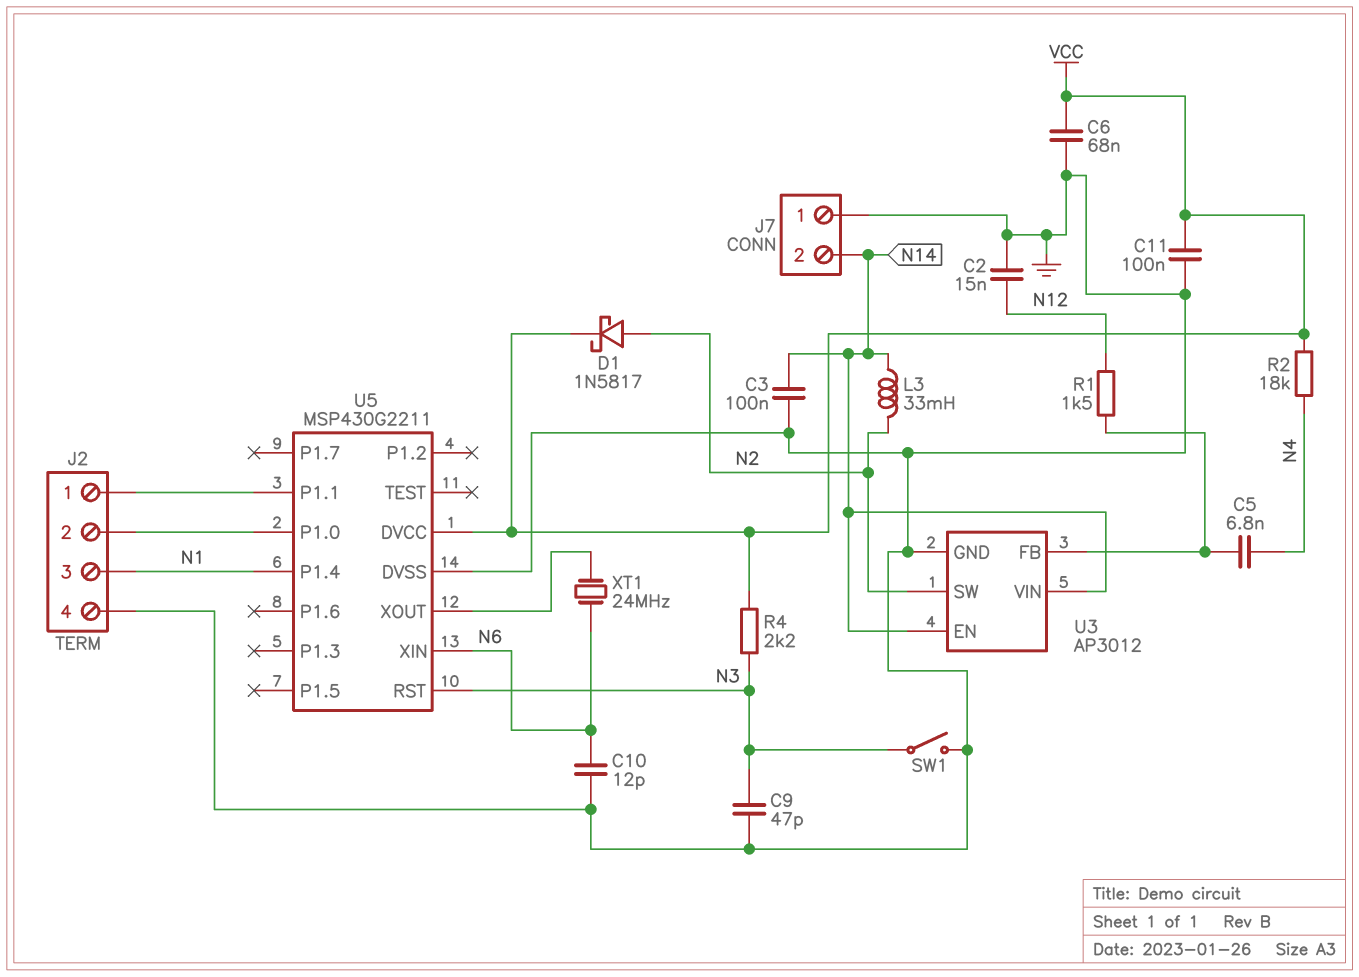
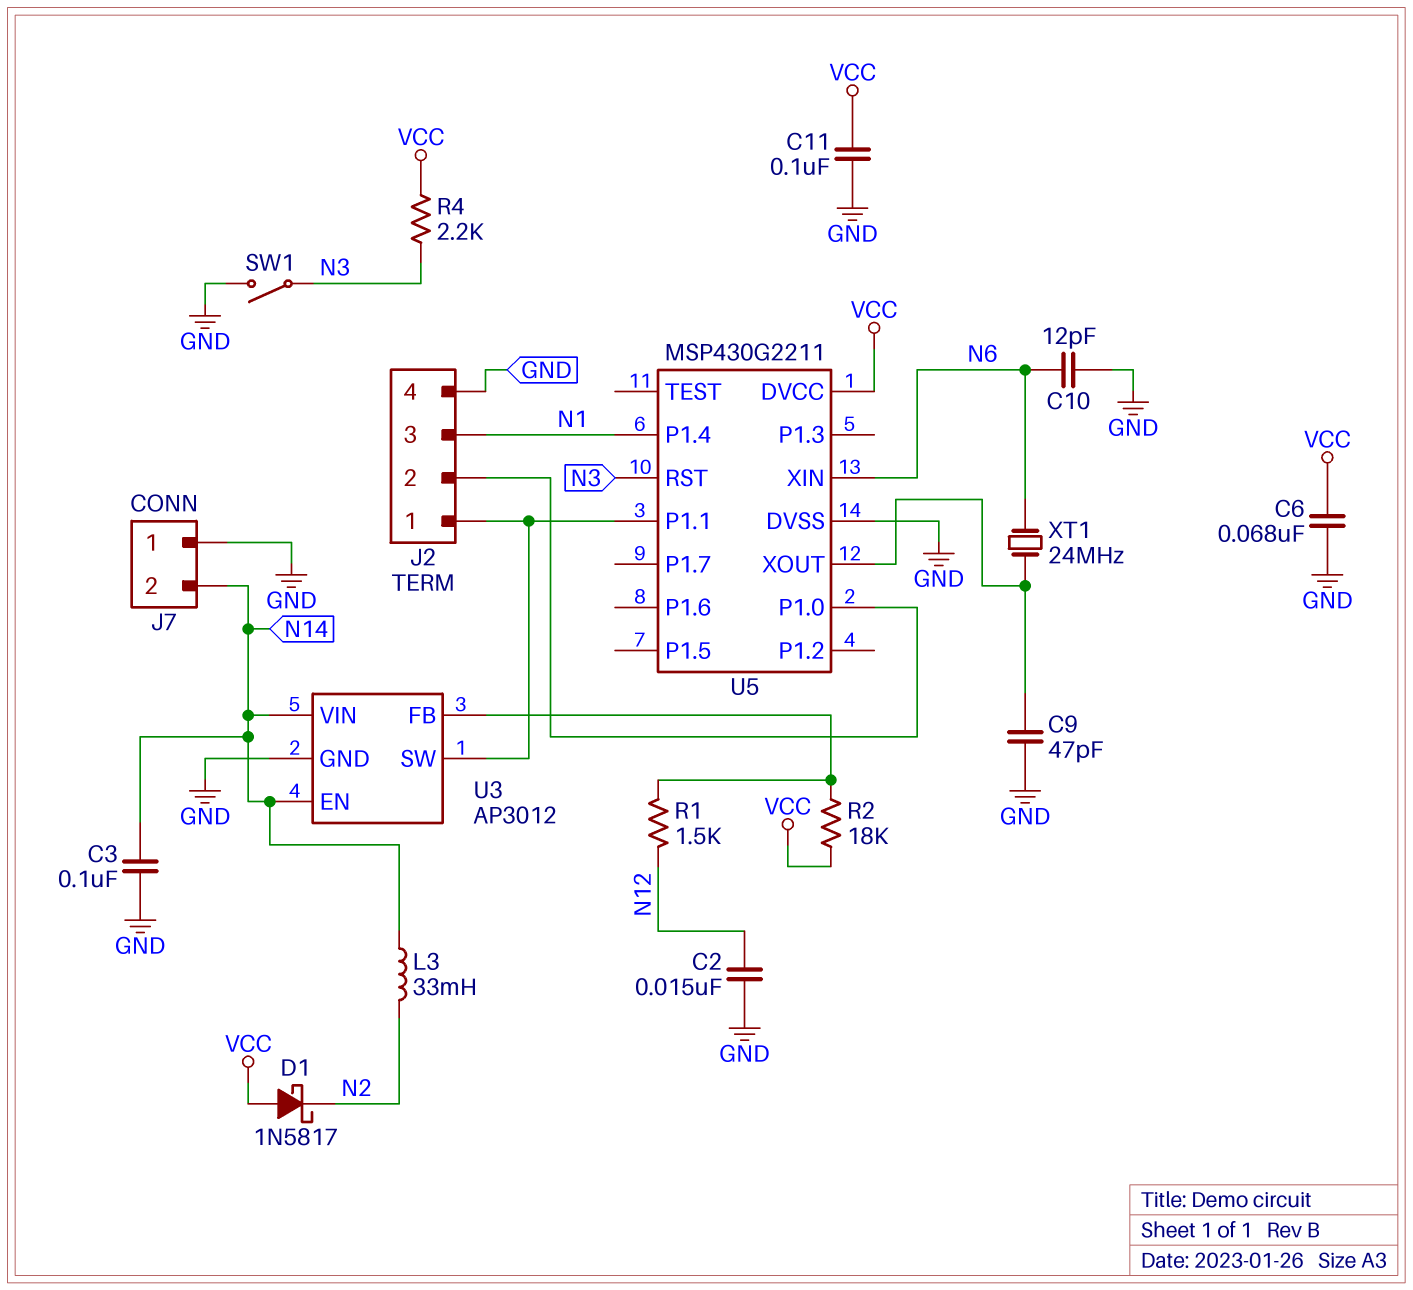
C5: 6.8nF (N4, U3/FB) -> none
C9: 47pF (GND, N3) -> 47pF (GND, U5/XOUT)
D1: schottky 1N5817 (A N2, K VCC) -> schottky 1N5817 (A VCC, K N2)
R2: 18k (N4, VCC) -> 18k (U3/FB, VCC)
U3 pin SW: N2 -> J2/1

